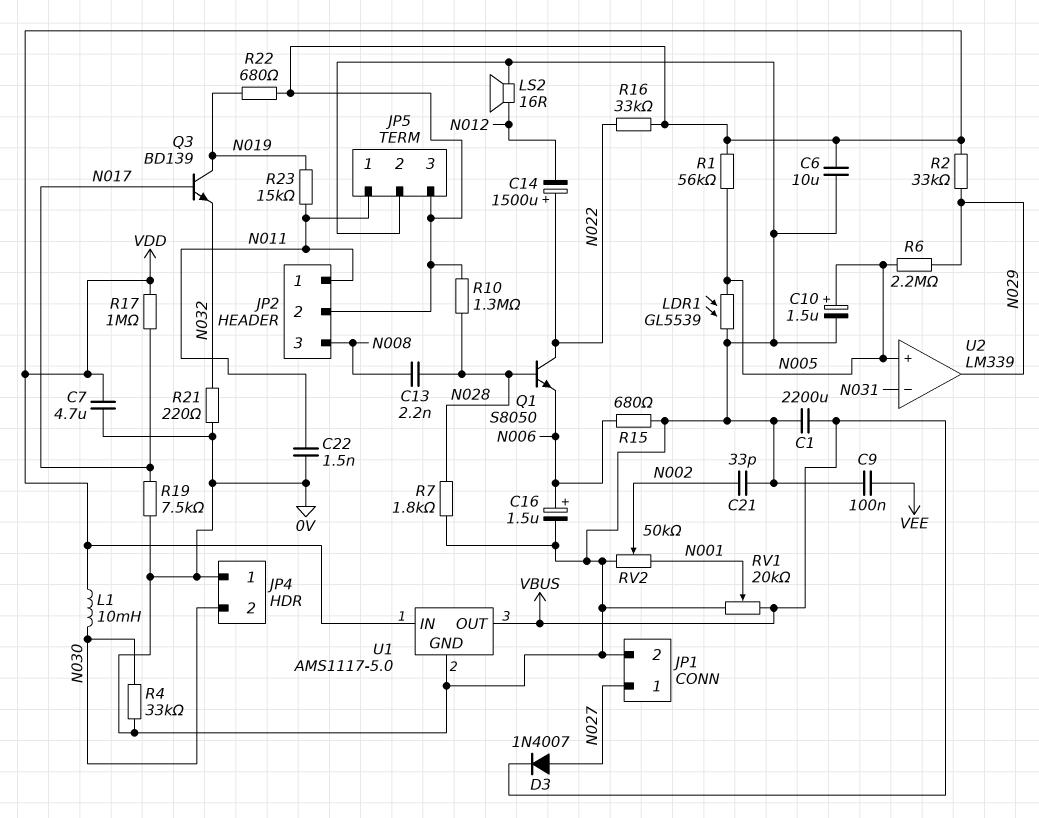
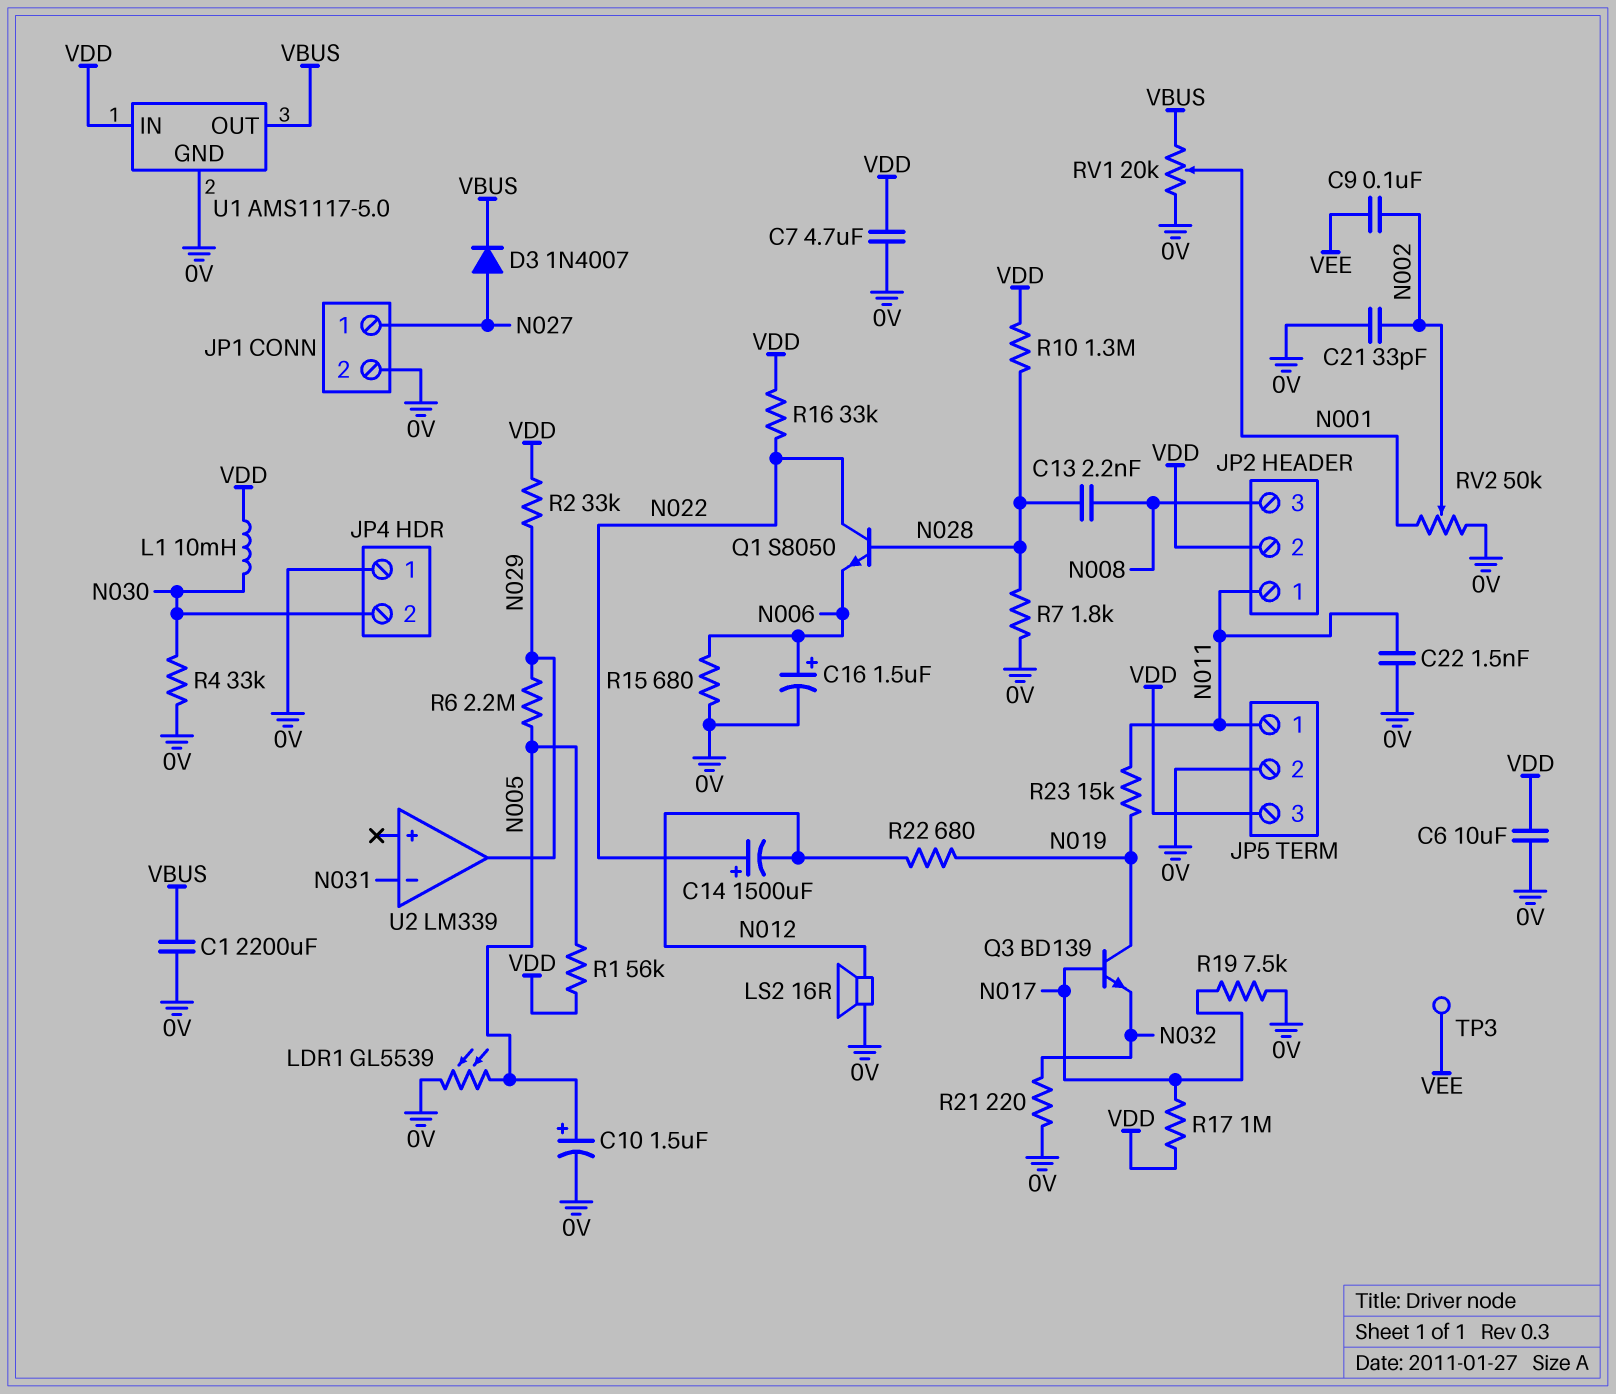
C9: 100nF (0V, VEE) -> 100nF (N002, VEE)
R22: 680 (N019, VDD) -> 680 (N012, N019)
TP3: none -> test point (VEE)
U2 pin in+: N005 -> none

